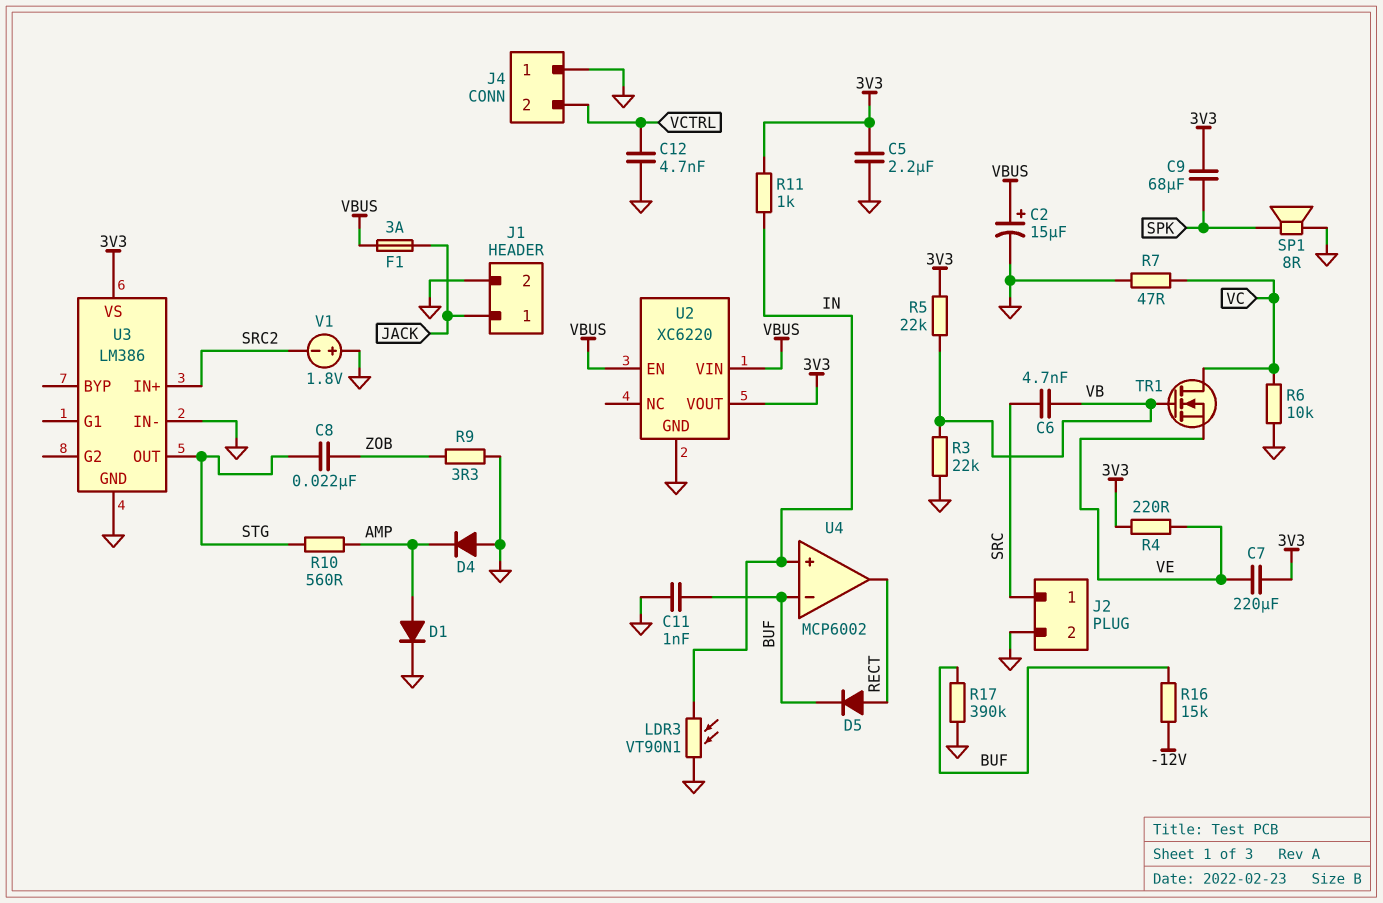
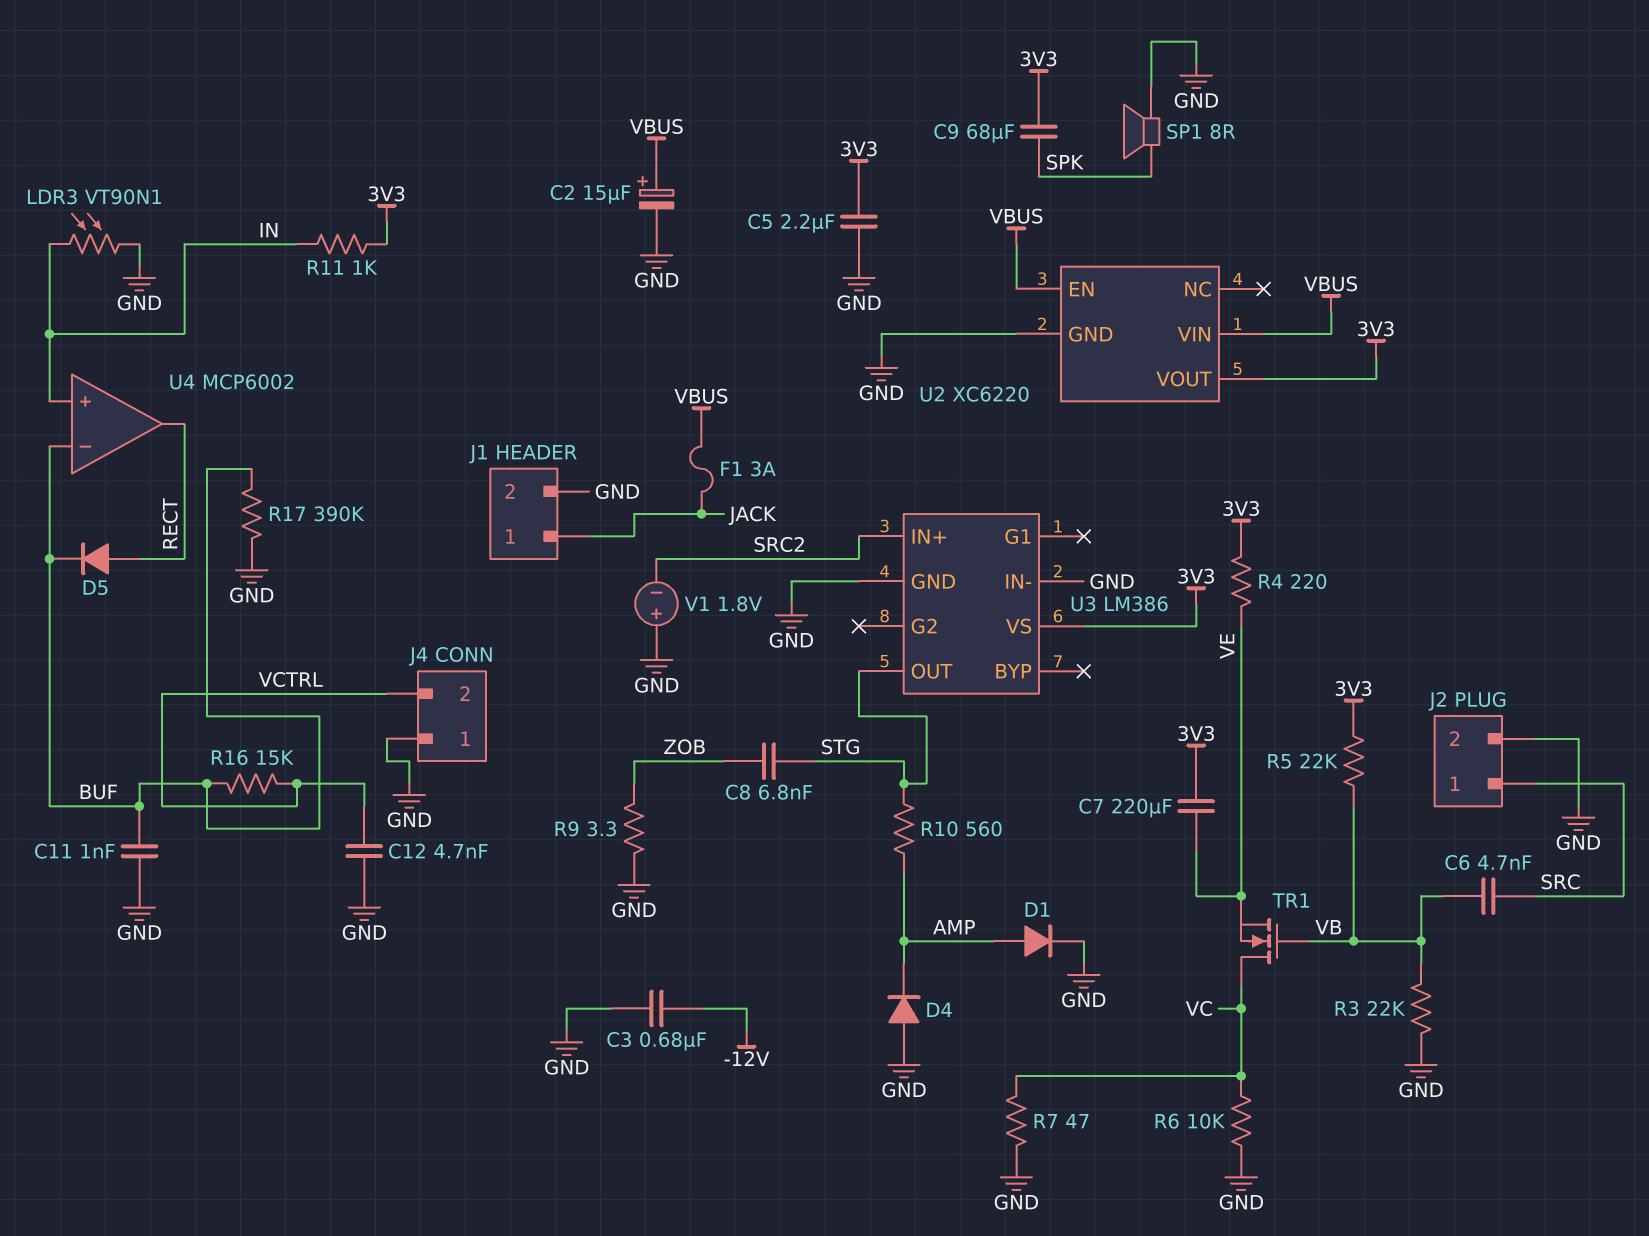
C3: none -> 680nF (-12V, GND)
C8: 22nF (STG, ZOB) -> 6.8nF (STG, ZOB)
R16: 15k (-12V, BUF) -> 15k (BUF, VCTRL)

